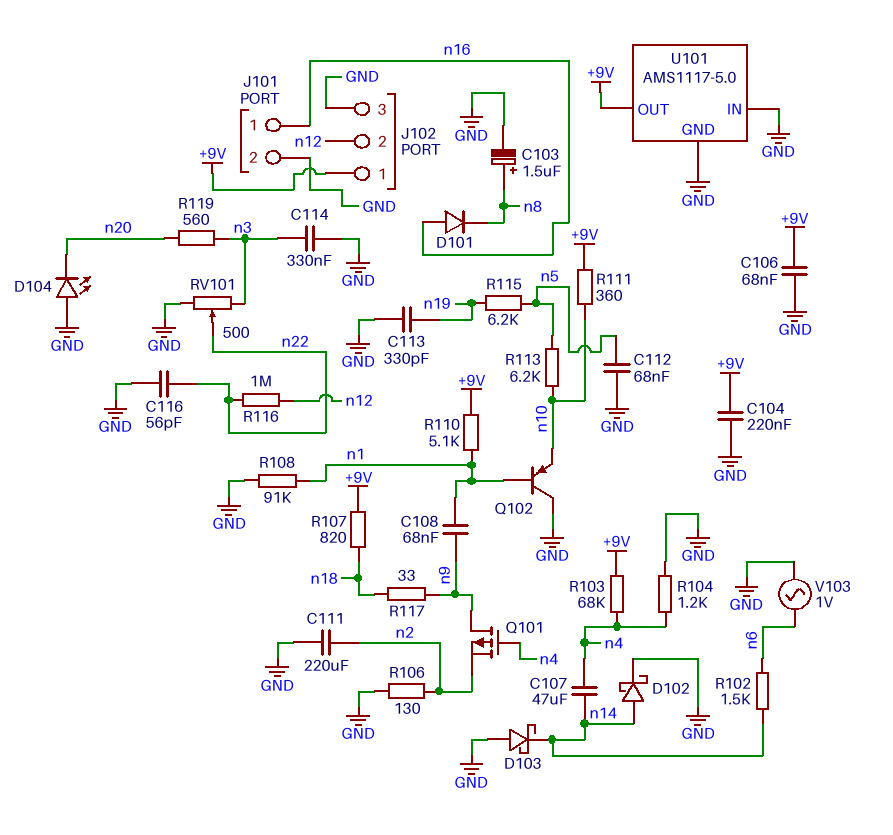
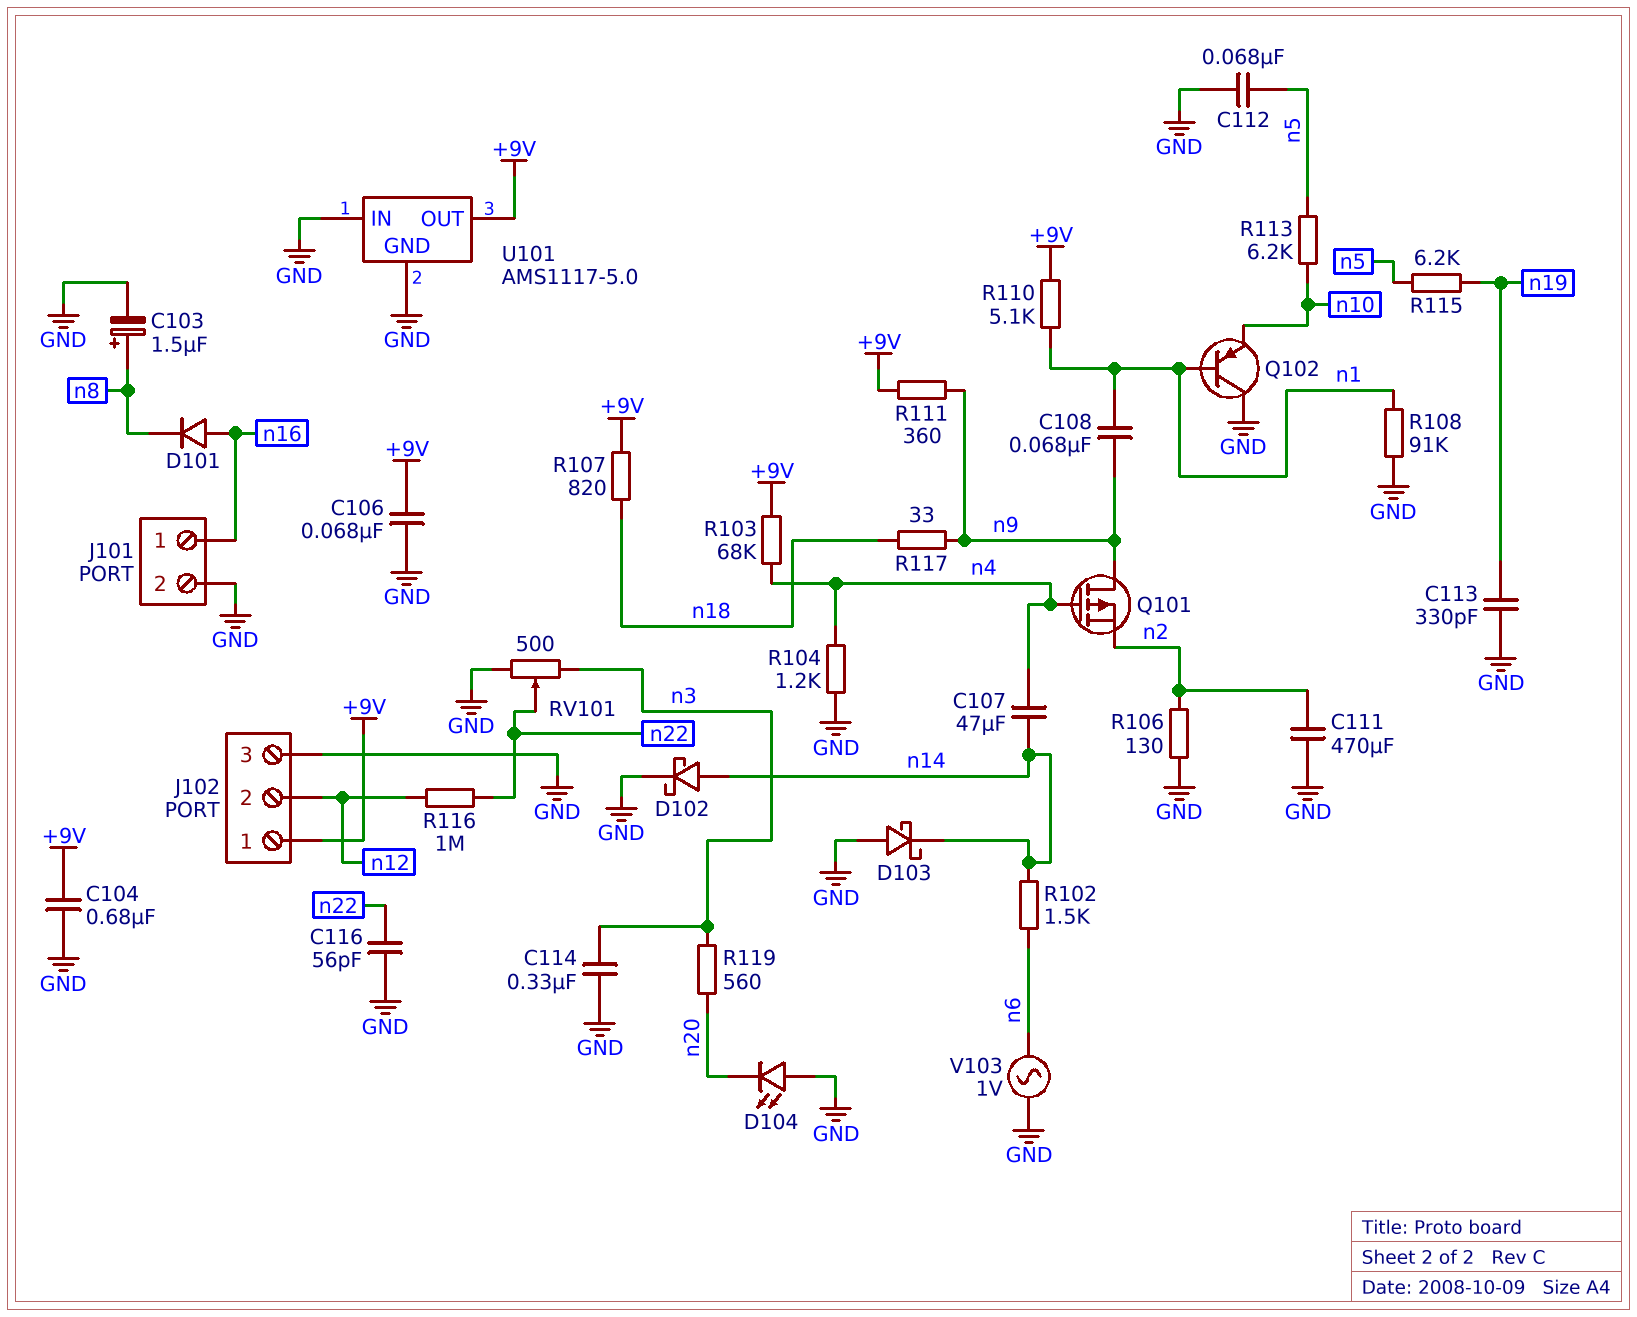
C104: 220nF (+9V, GND) -> 680nF (+9V, GND)
C111: 220uF (GND, n2) -> 470uF (GND, n2)
R111: 360 (+9V, n10) -> 360 (+9V, n9)

